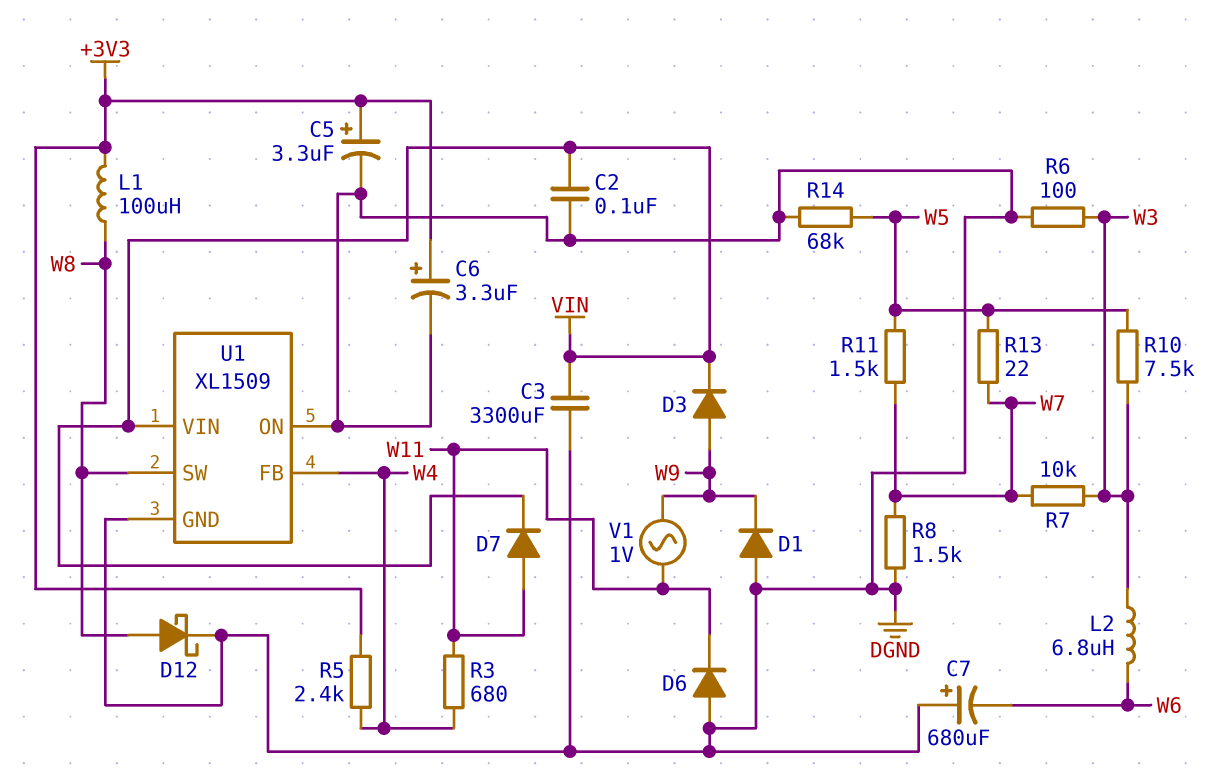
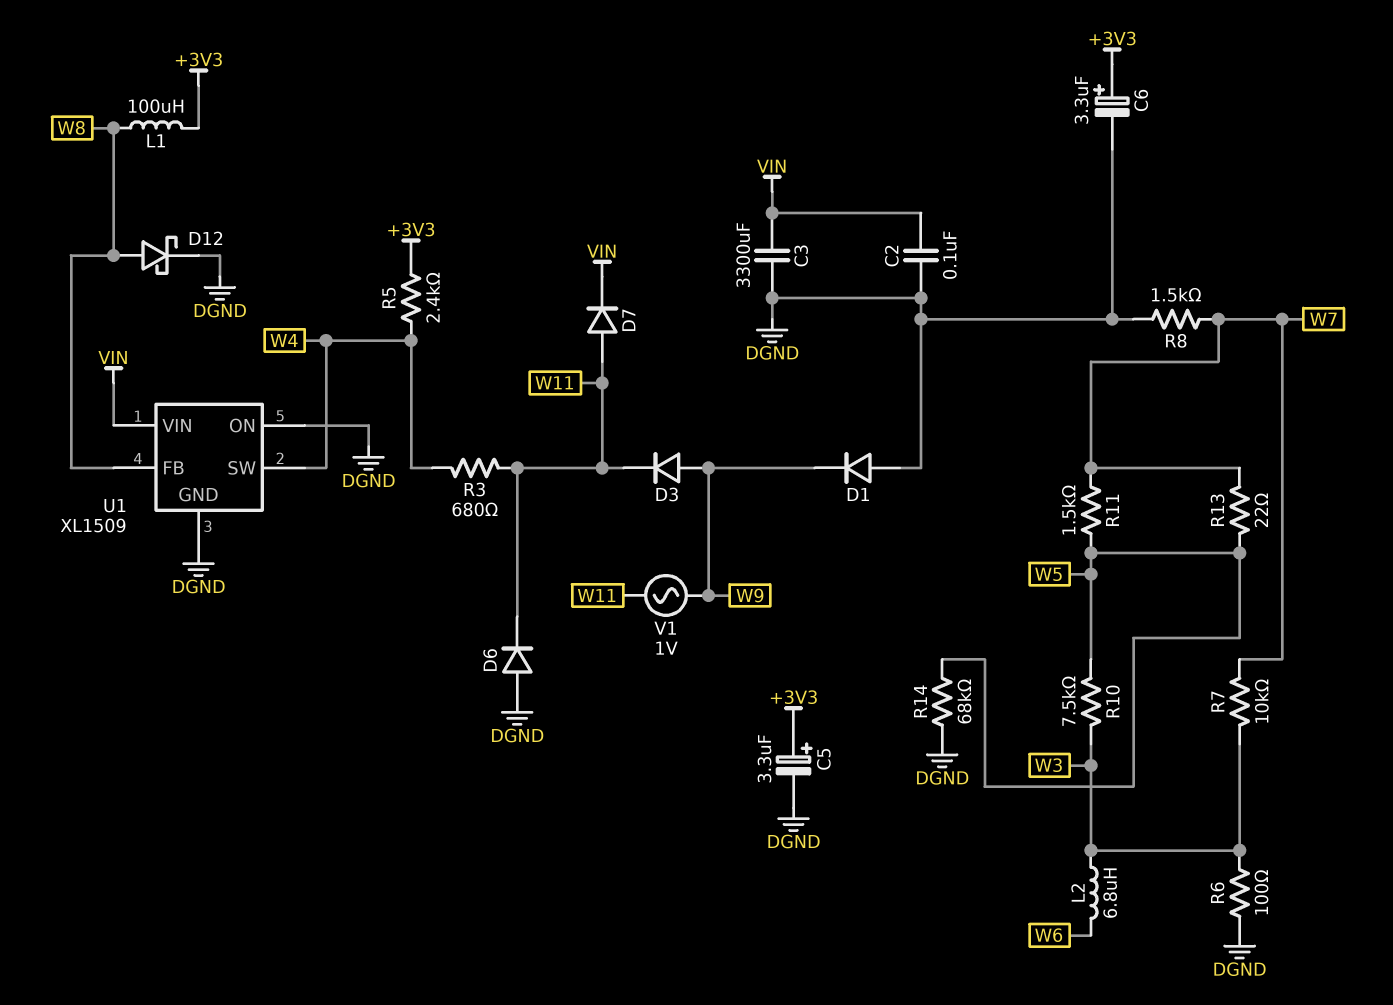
C7: 680uF (plus DGND, minus W6) -> none
D3: diode (A W9, K VIN) -> diode (A W9, K W11)
U1 pin FB: W4 -> W8
U1 pin SW: W8 -> W4

